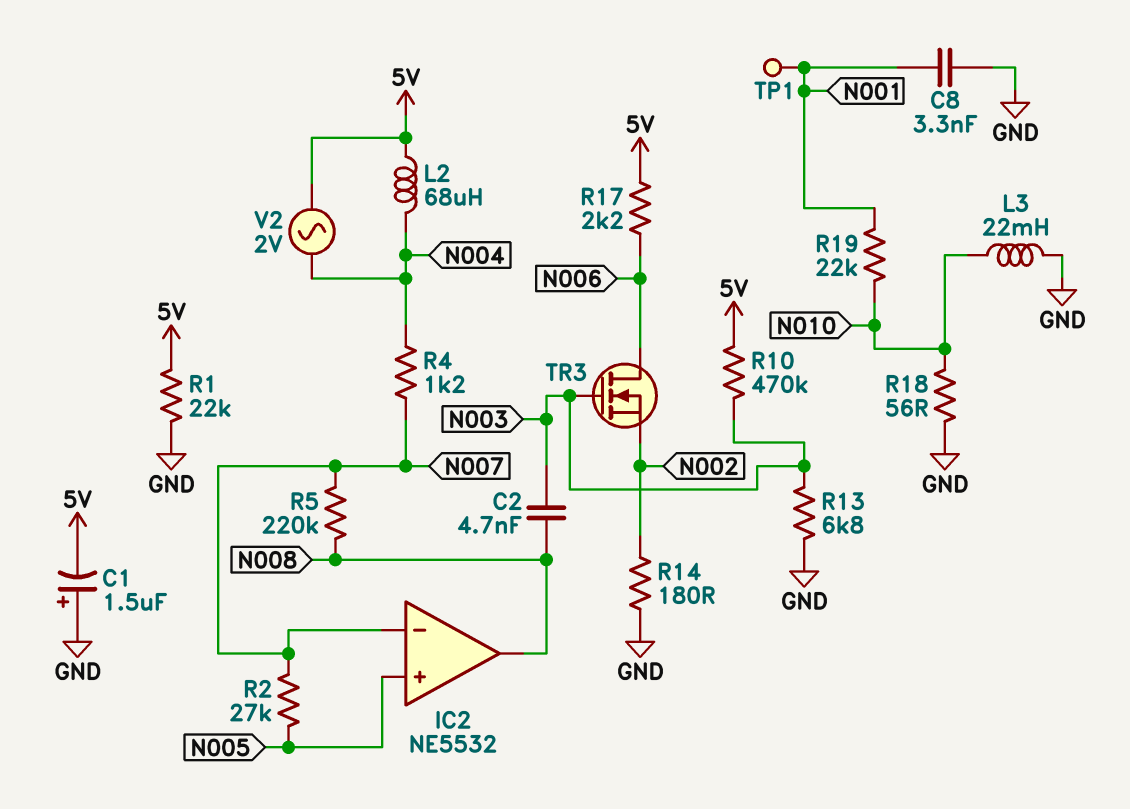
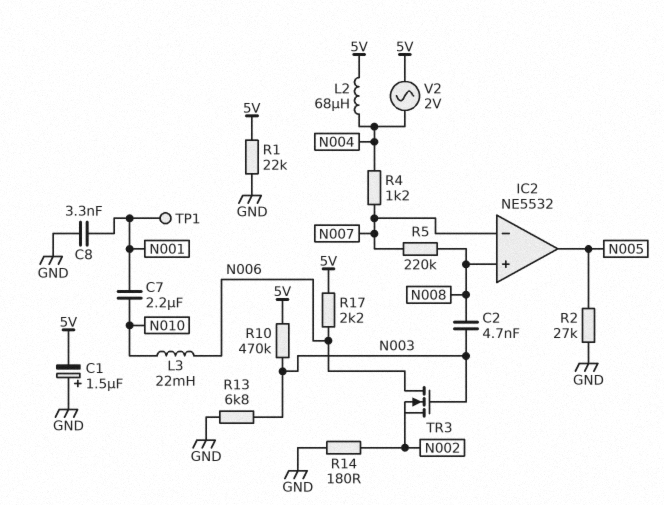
C7: none -> 2.2uF (N001, N010)
IC2 pin in+: N005 -> N008
IC2 pin out: N008 -> N005
L3: 22mH (GND, N010) -> 22mH (N006, N010)
R2: 27k (N005, N007) -> 27k (GND, N005)
R18: 56 (GND, N010) -> none
R19: 22k (N001, N010) -> none

